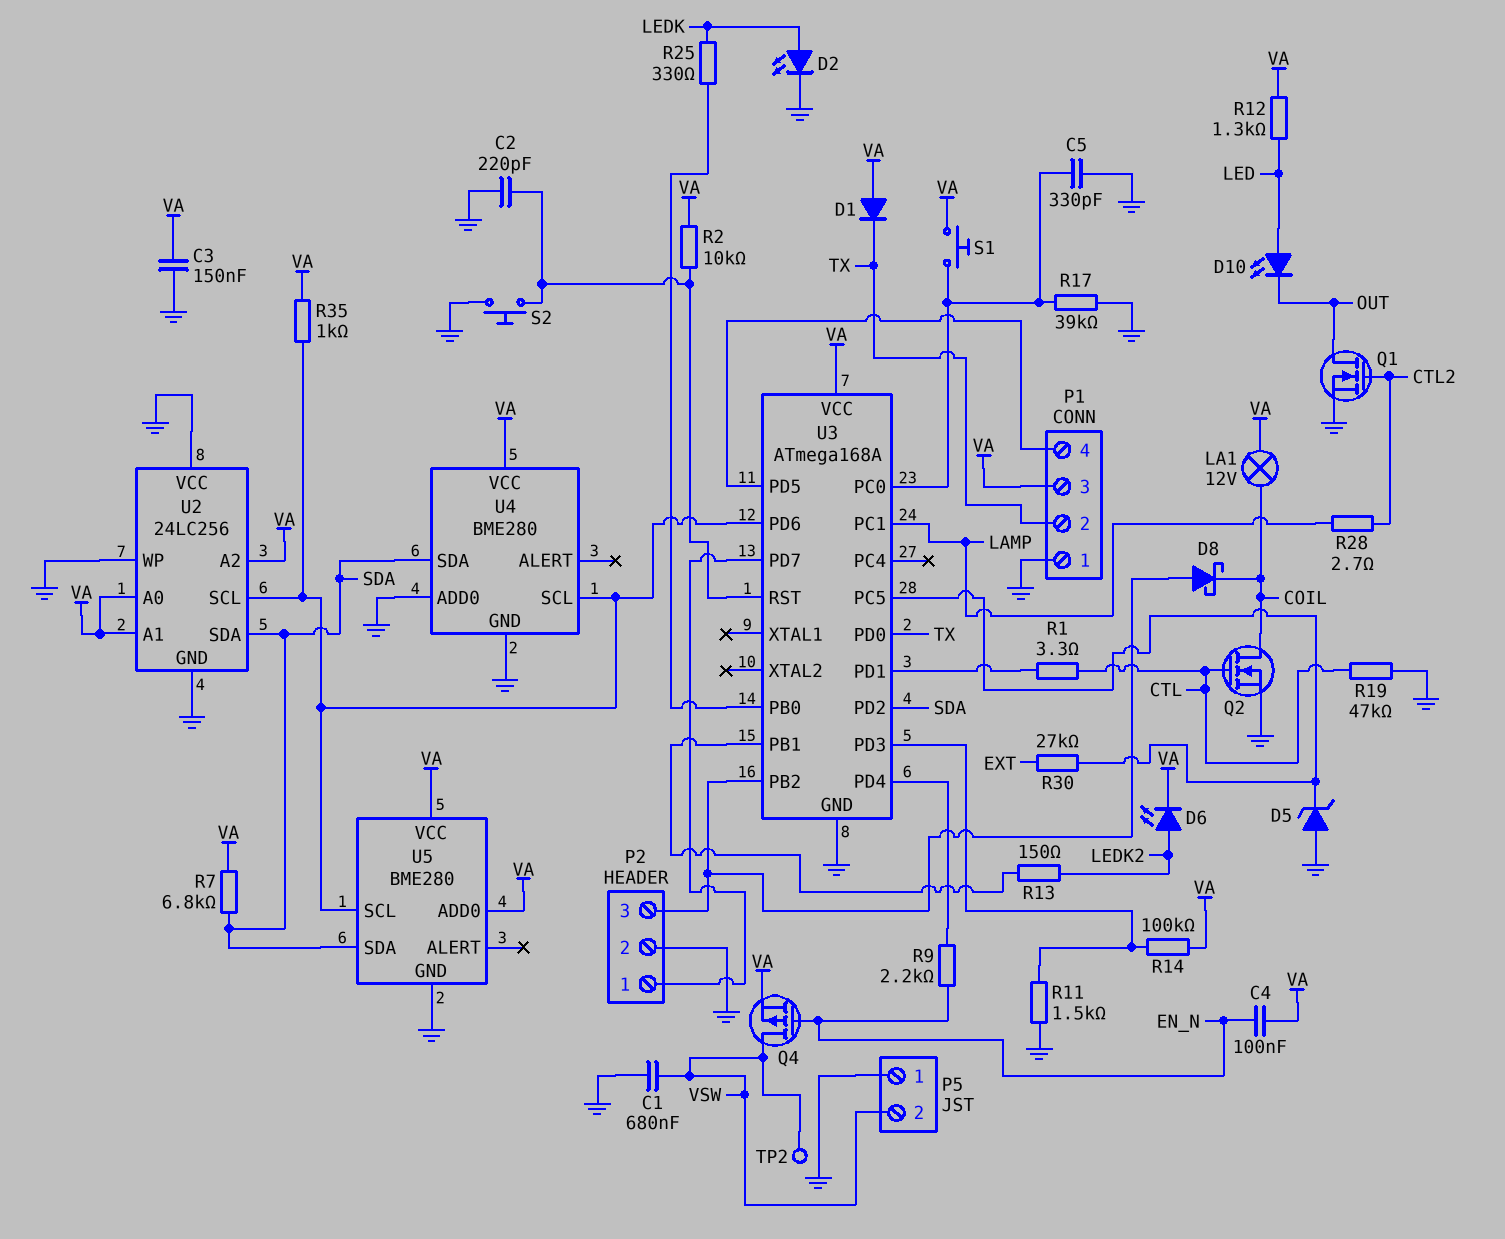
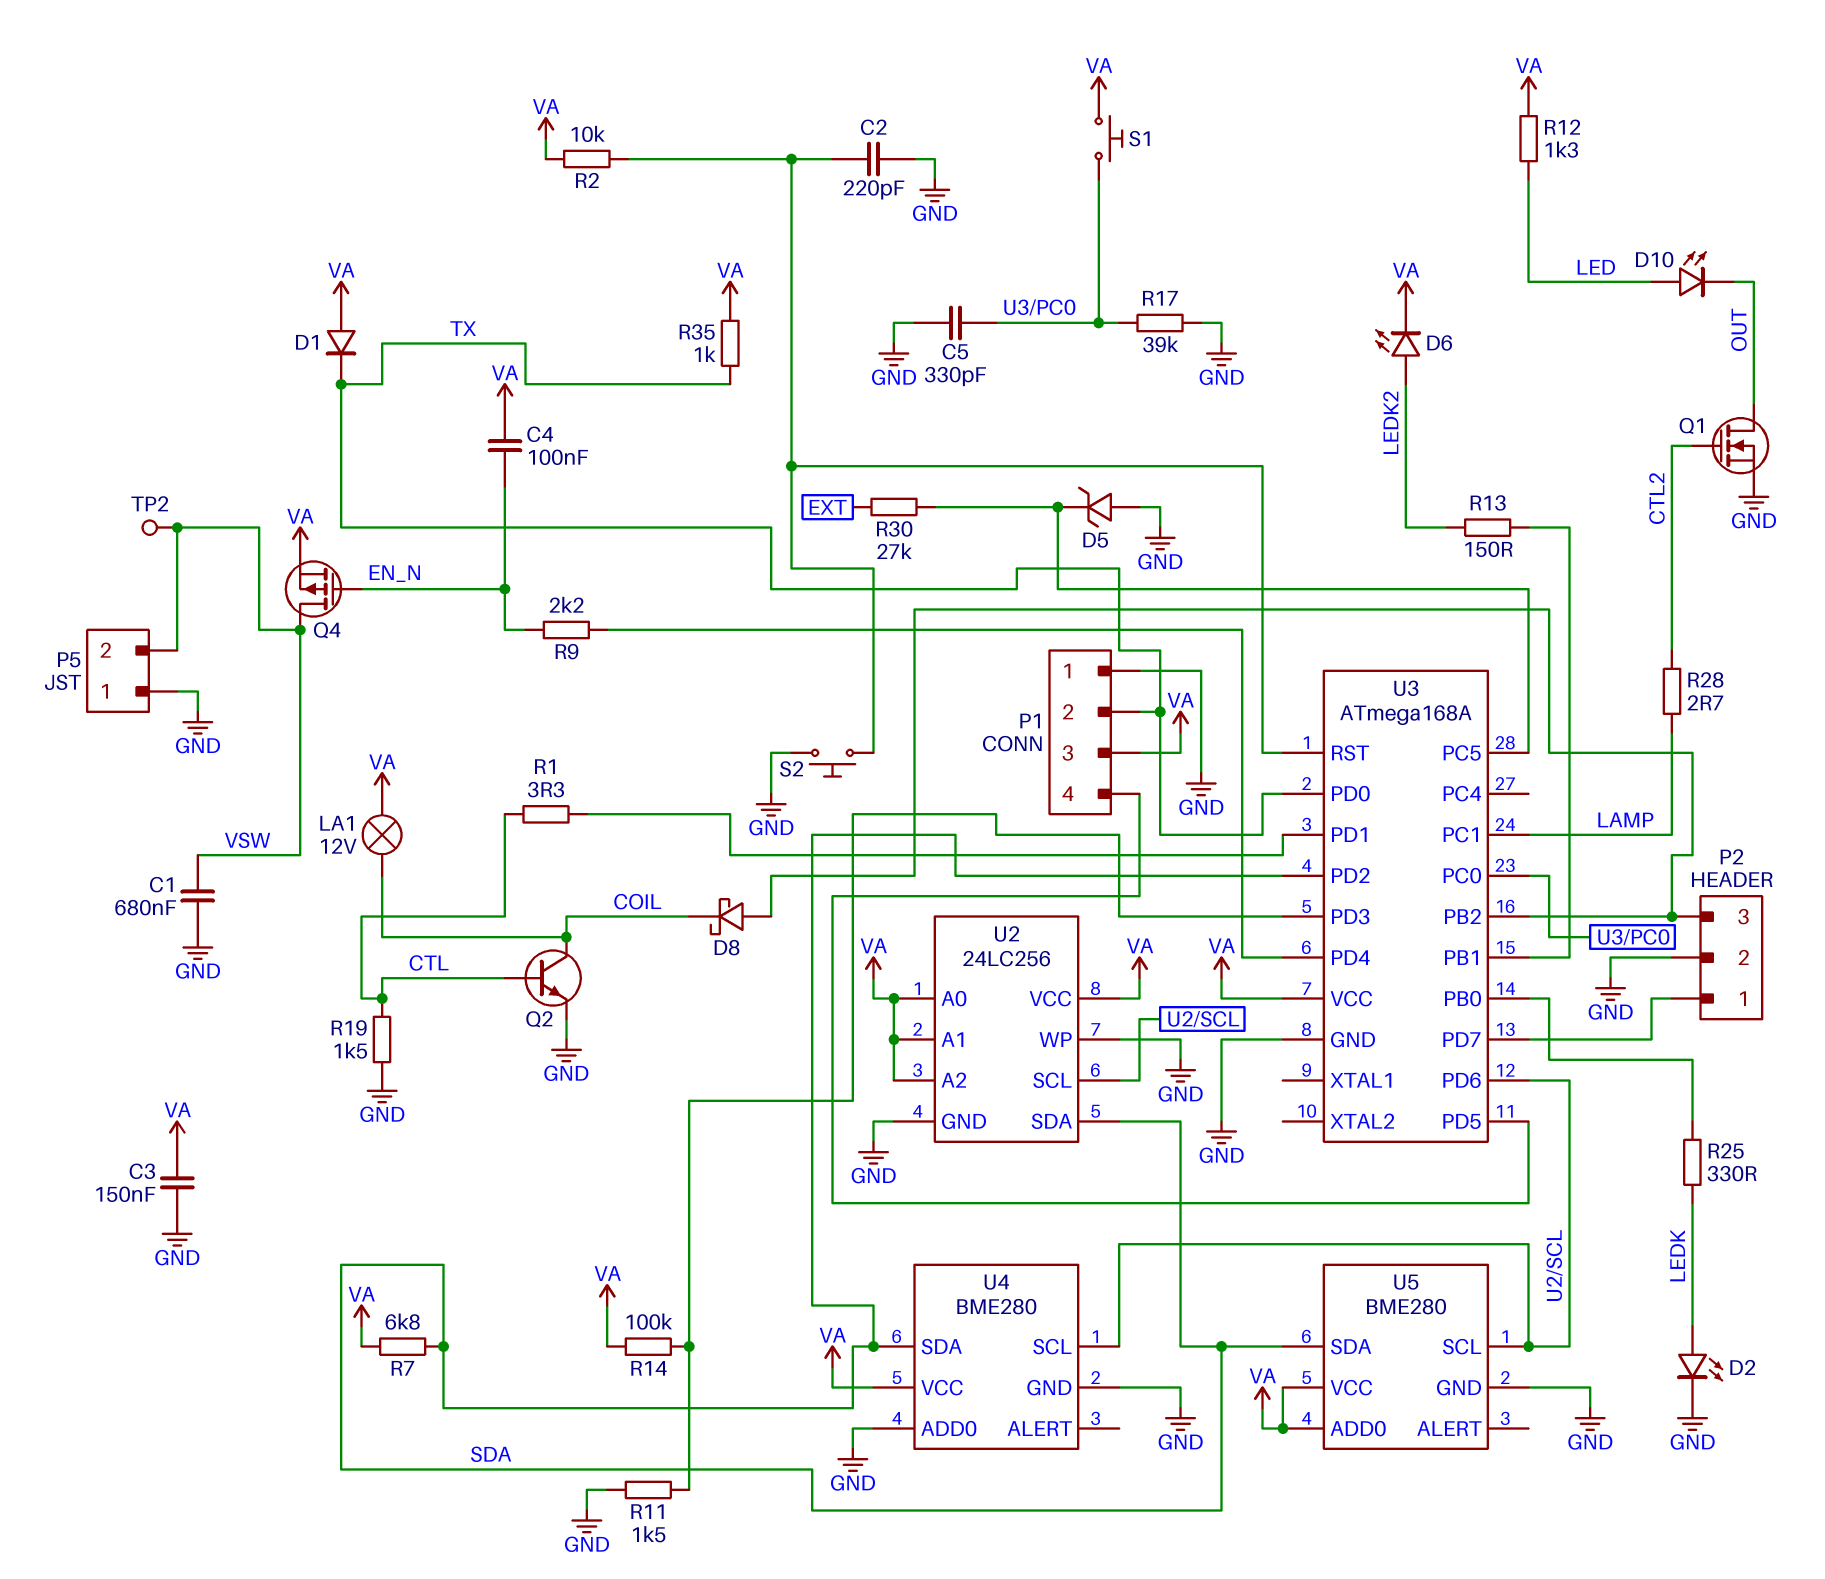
Q2: NMOS (G CTL, D COIL, S GND) -> NPN (B CTL, C COIL, E GND)
R19: 47k (CTL, GND) -> 1.5k (CTL, GND)
R35: 1k (U2/SCL, VA) -> 1k (TX, VA)
U2 pin VCC: GND -> VA

